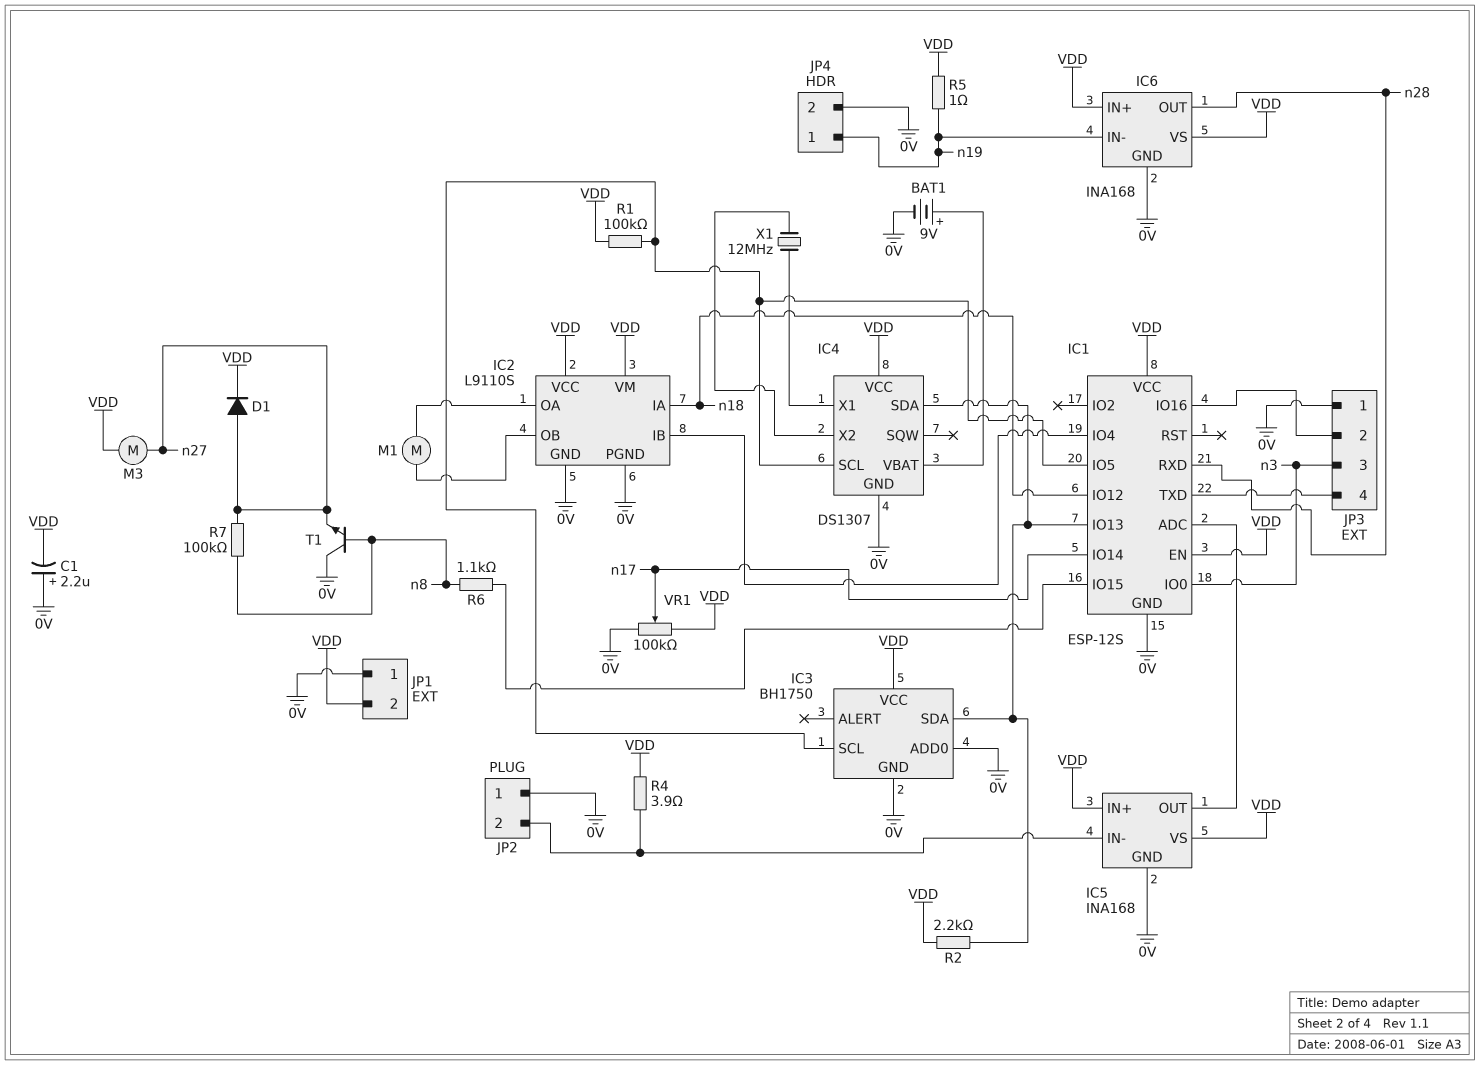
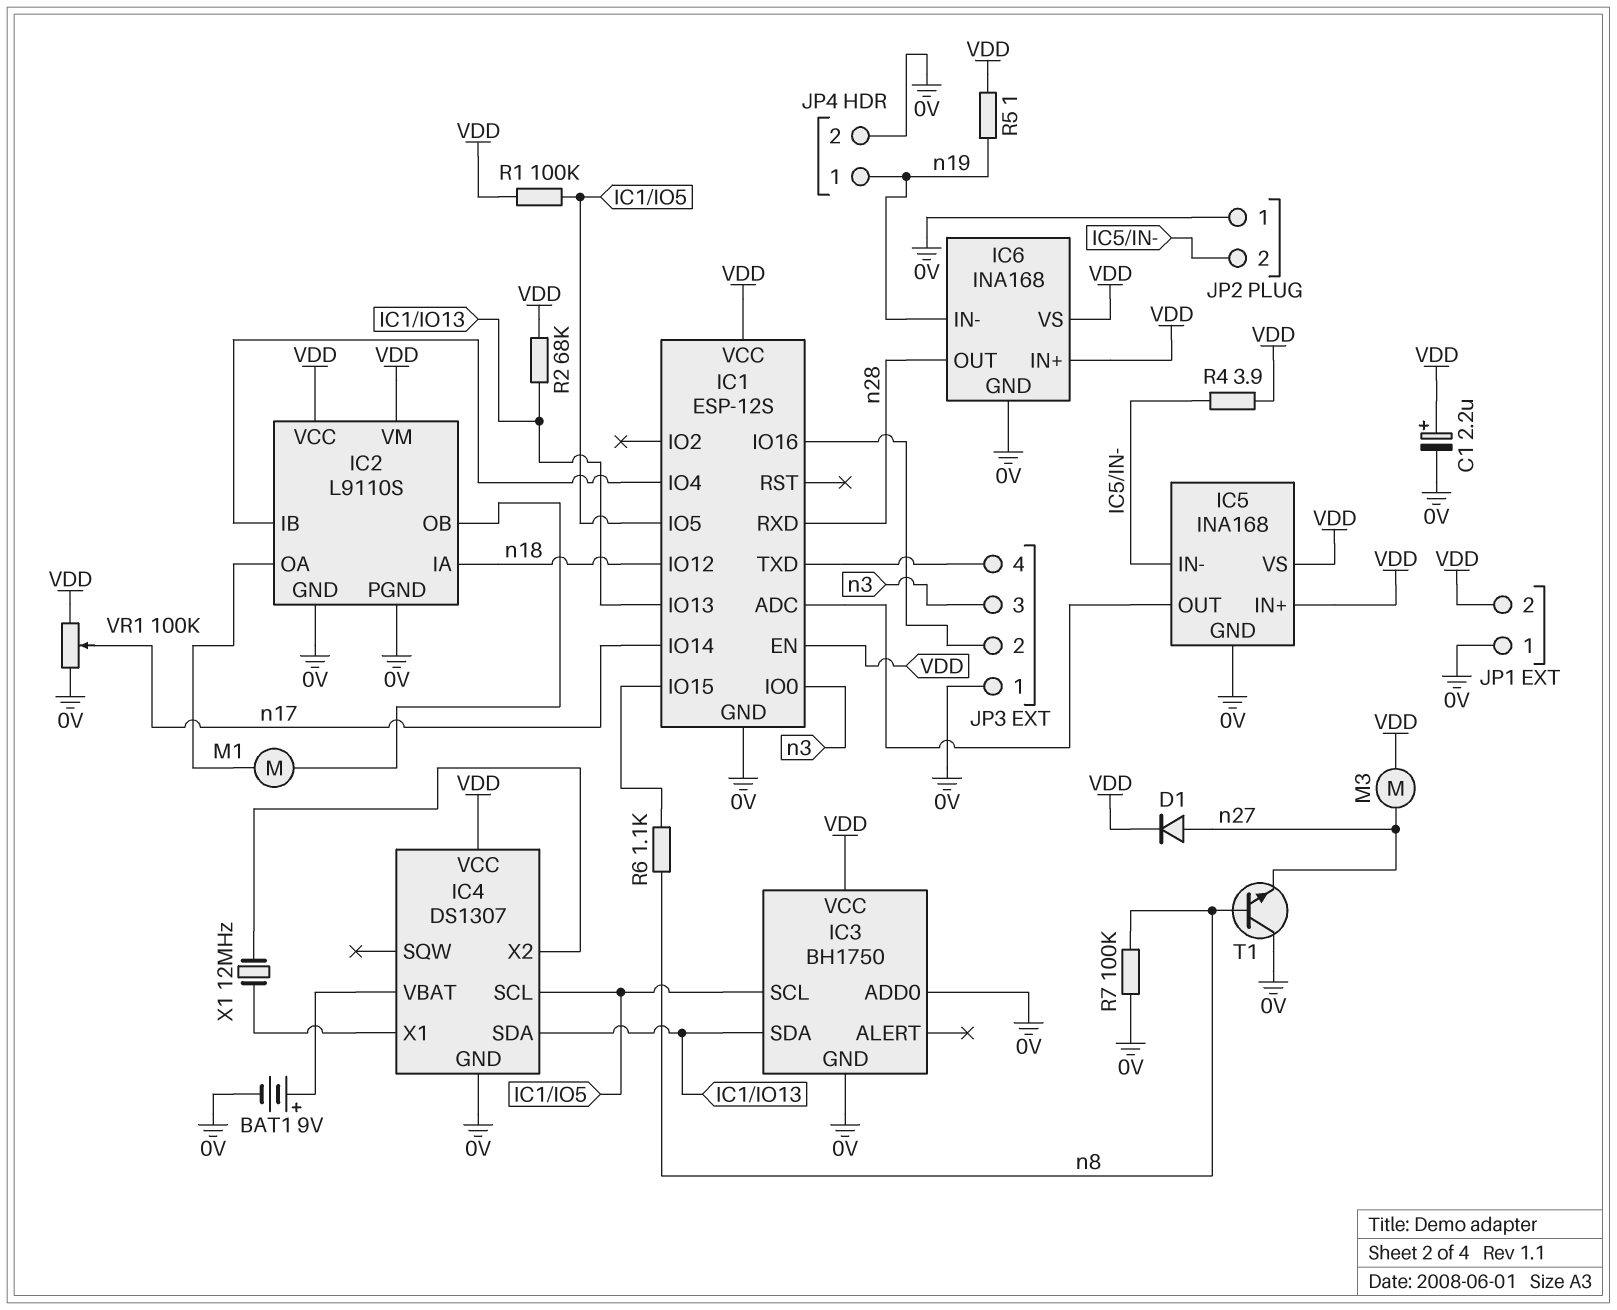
C1: 2.2uF (plus 0V, minus VDD) -> 2.2uF (plus VDD, minus 0V)
R2: 2.2k (IC1/IO13, VDD) -> 68k (IC1/IO13, VDD)
R7: 100k (n8, n27) -> 100k (0V, n8)

